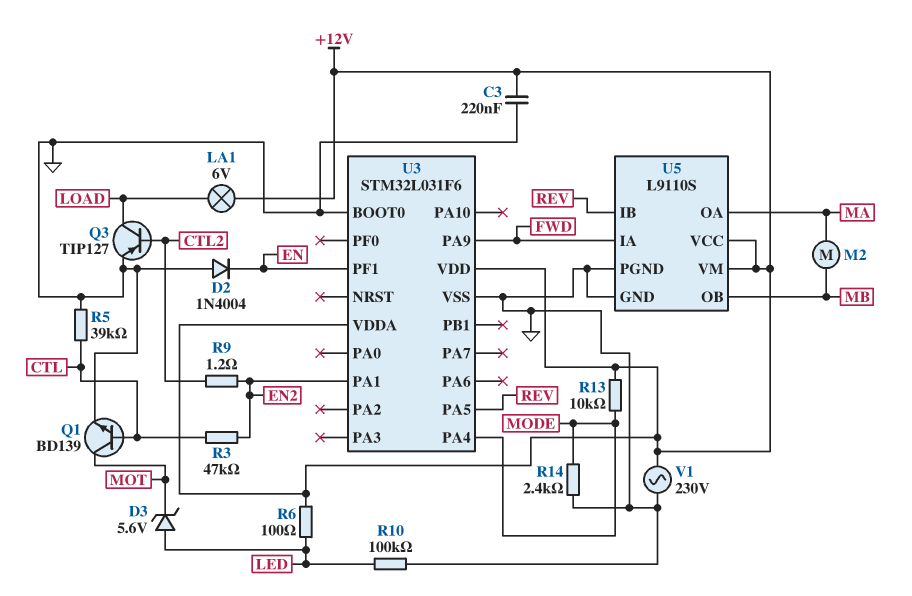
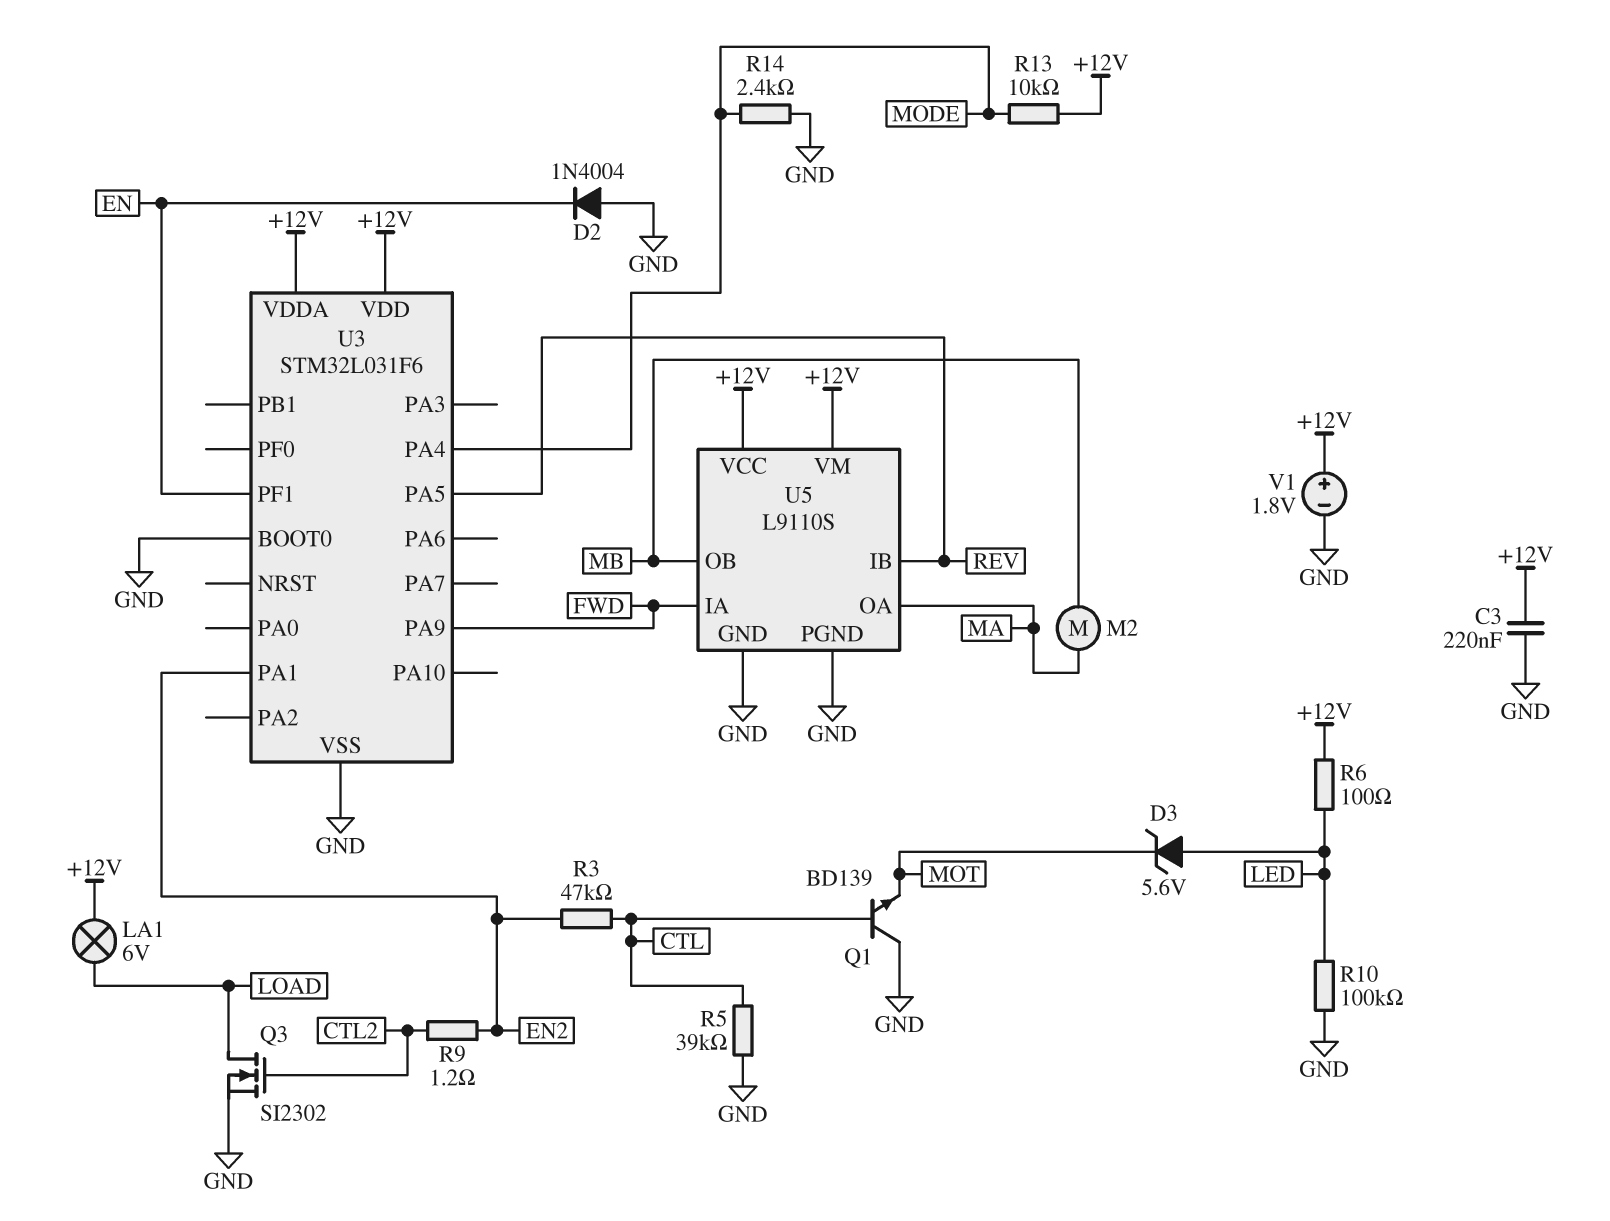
Q1: NPN BD139 (B CTL, C MOT, E GND) -> NPN BD139 (B CTL, C GND, E MOT)
Q3: PNP TIP127 (B CTL2, C LOAD, E GND) -> NMOS SI2302 (G CTL2, D LOAD, S GND)
V1: AC 230V (+12V, GND) -> 1.8V (plus +12V, minus GND)

